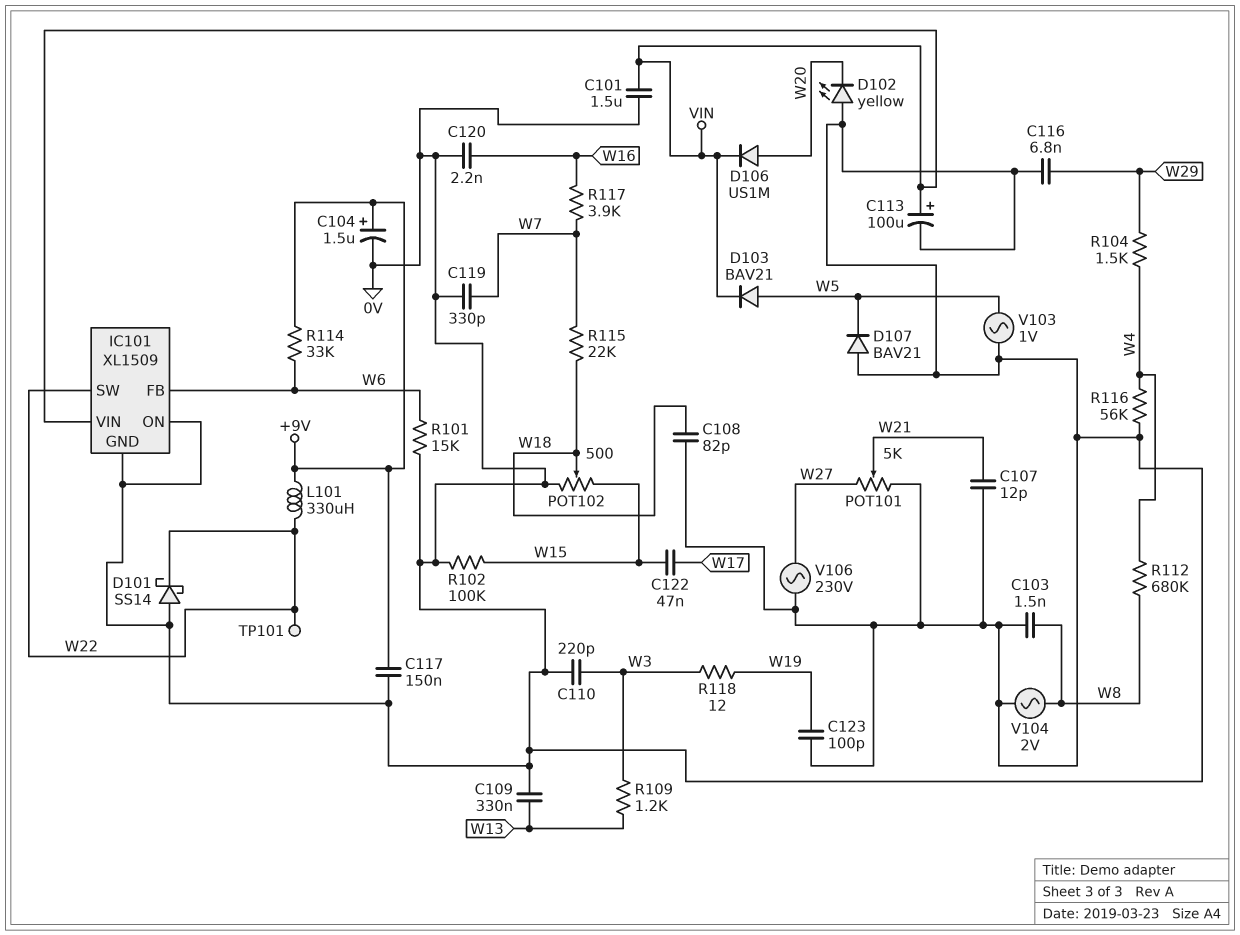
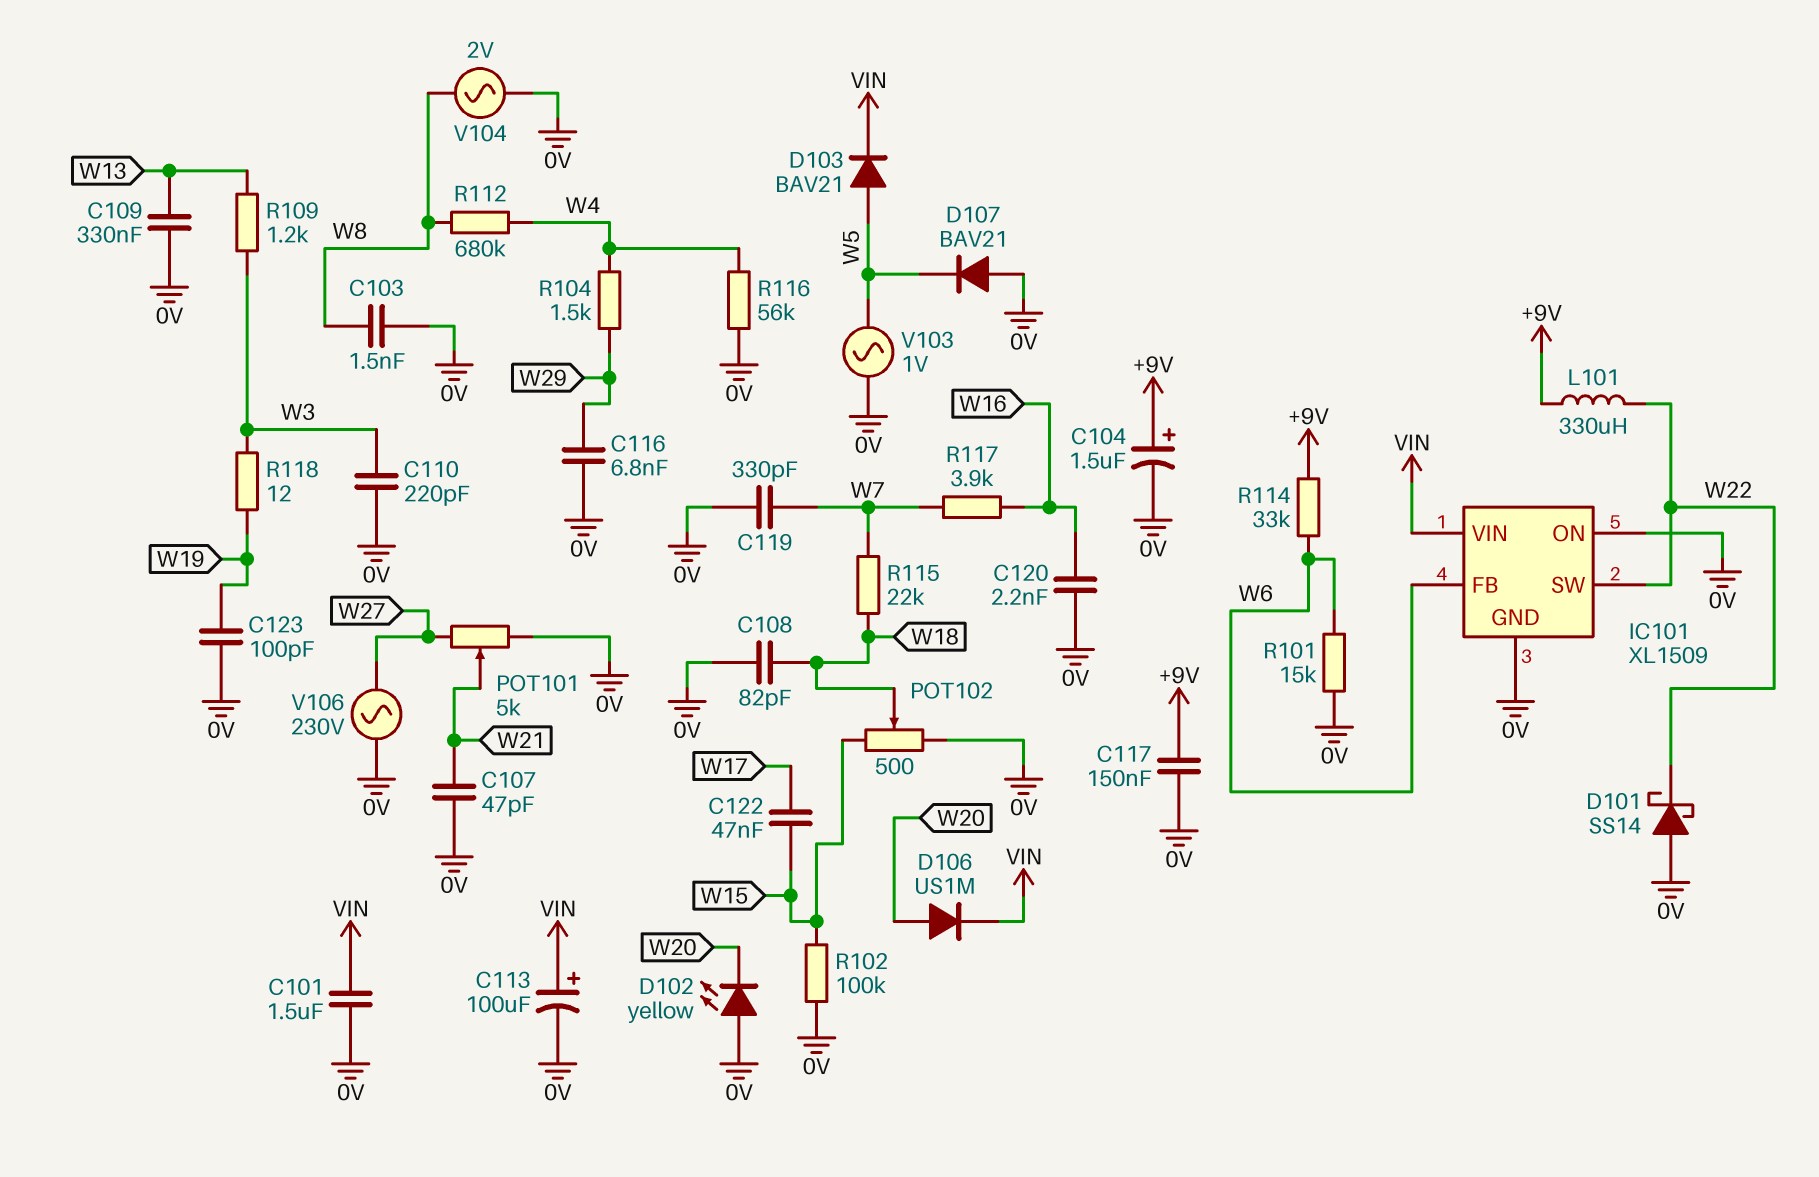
C107: 12pF (0V, W21) -> 47pF (0V, W21)
TP101: test point (W22) -> none

